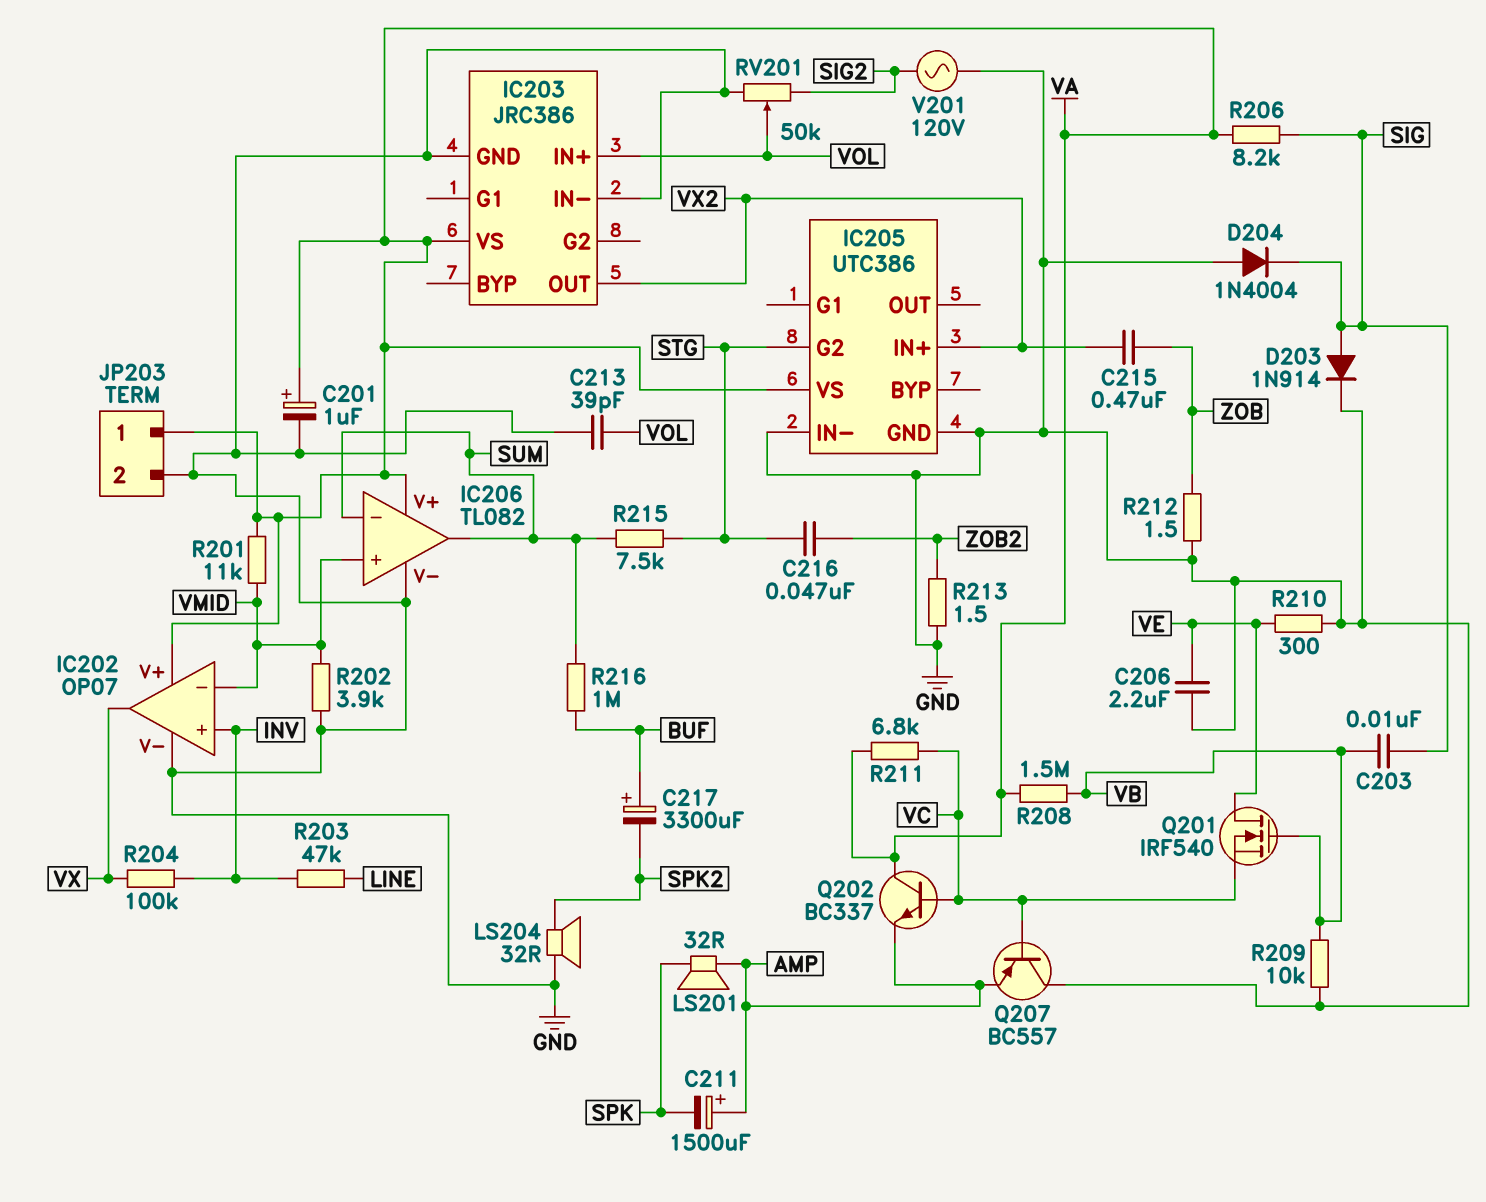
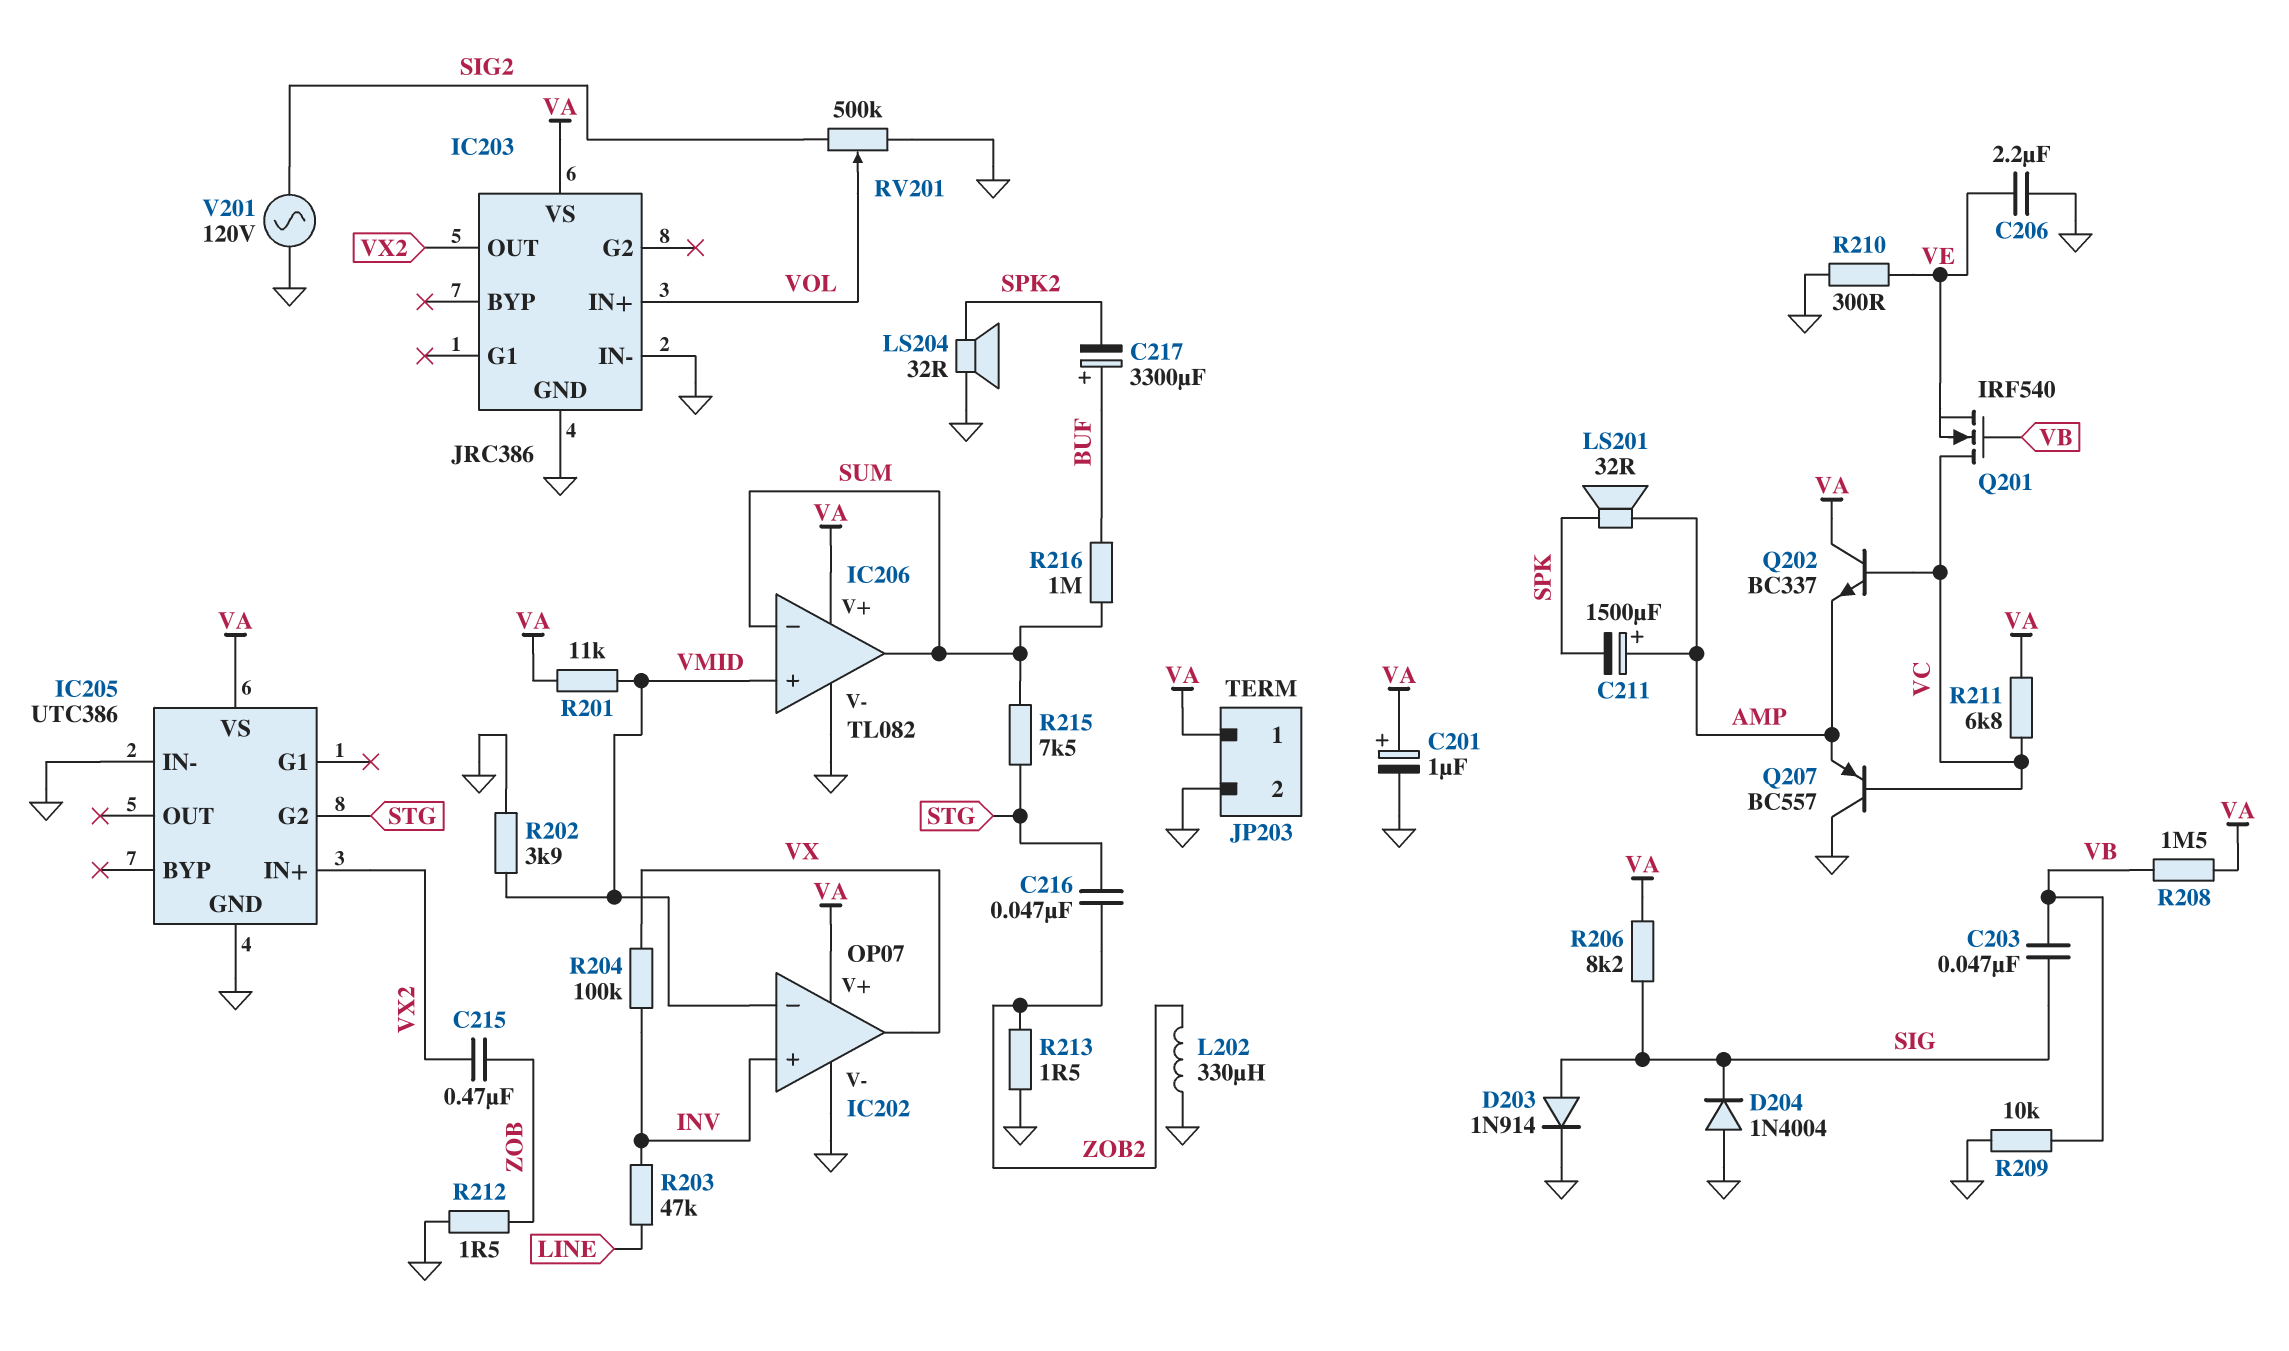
C203: 10nF (SIG, VB) -> 47nF (SIG, VB)
C213: 39pF (GND, VOL) -> none
L202: none -> 330uH (GND, ZOB2)
Q201: NMOS IRF540 (G VB, D VE, S VC) -> NMOS IRF540 (G VB, D VC, S VE)
RV201: 50k (GND, SIG2, wiper VOL) -> 500k (GND, SIG2, wiper VOL)

